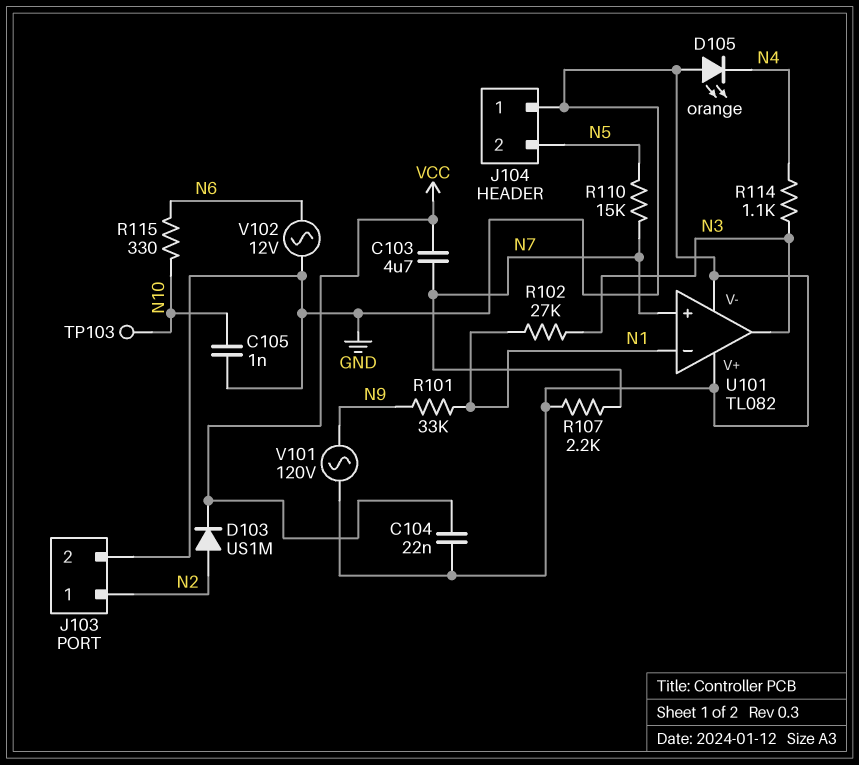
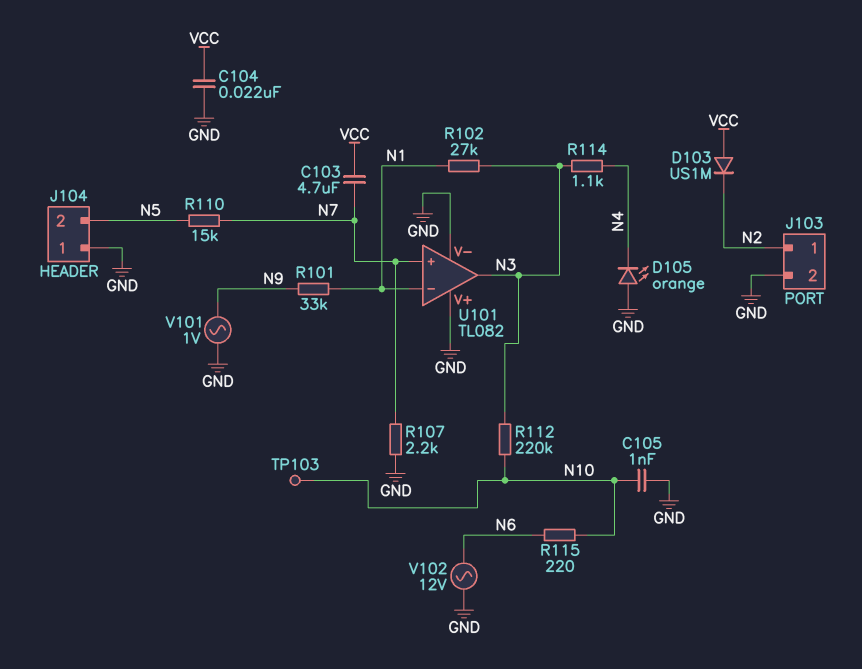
D103: diode US1M (A N2, K VCC) -> diode US1M (A VCC, K N2)
R112: none -> 220k (N3, N10)
R115: 330 (N6, N10) -> 220 (N6, N10)
V101: AC 120V (GND, N9) -> AC 1V (GND, N9)

